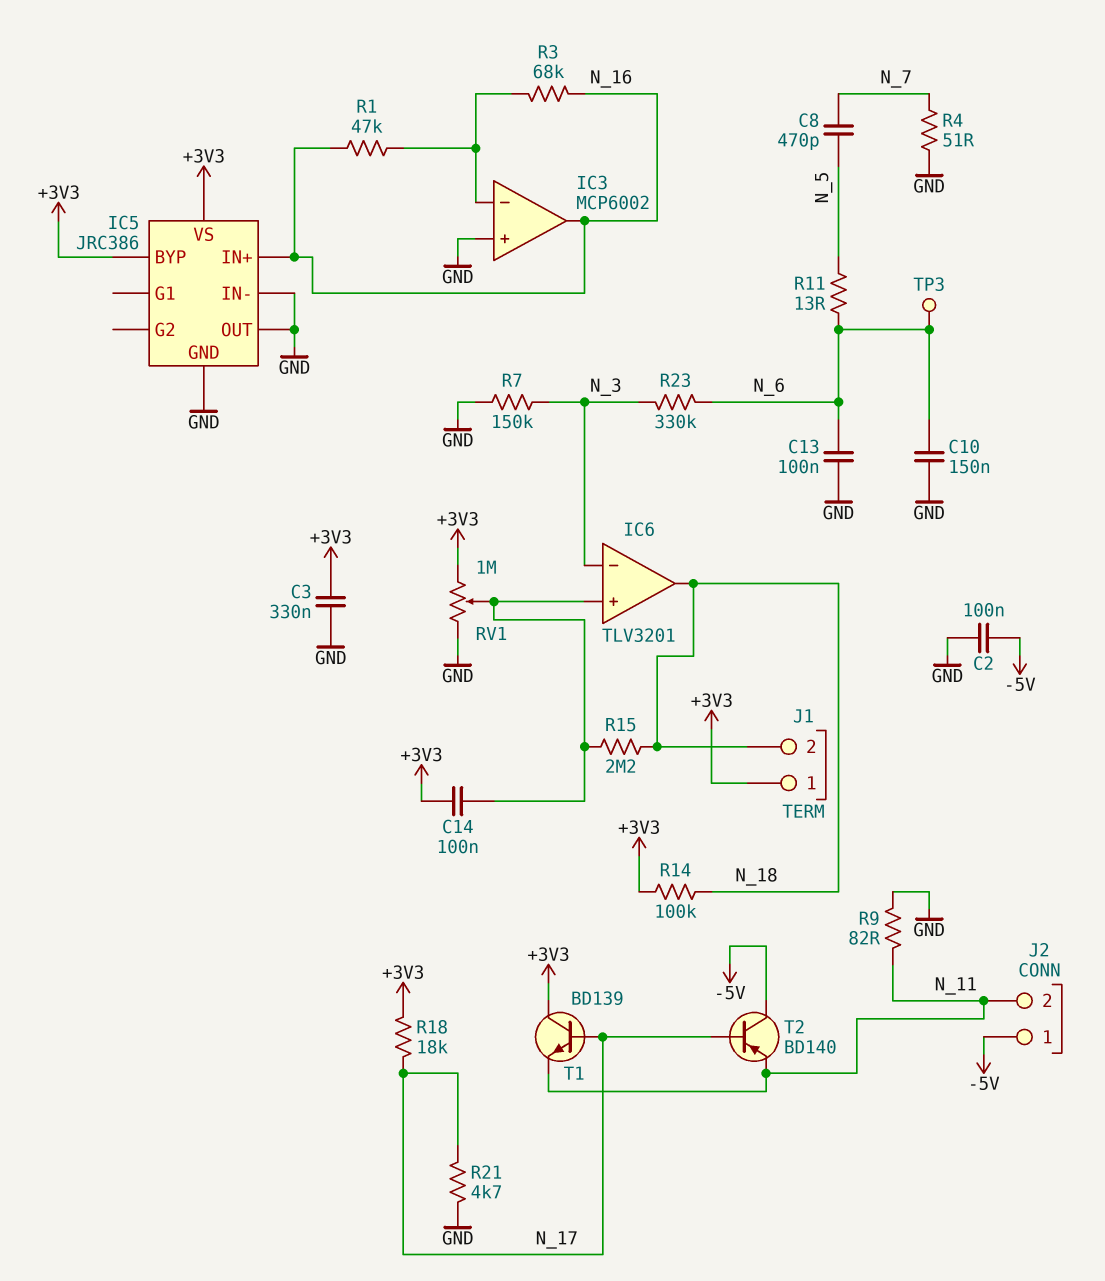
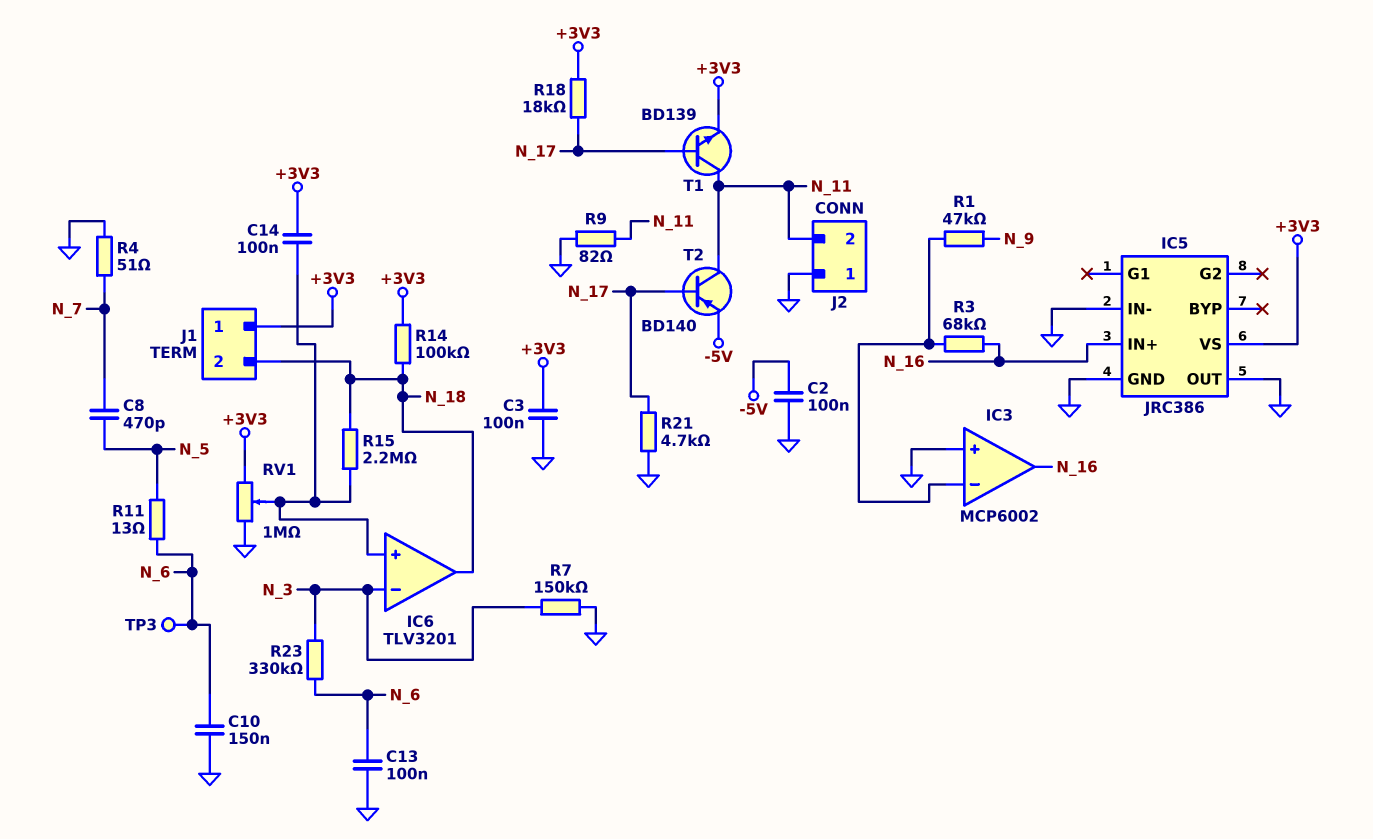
C3: 330nF (+3V3, GND) -> 100nF (+3V3, GND)
IC5 pin BYP: +3V3 -> none
J2 pin 1: -5V -> GND
R1: 47k (IC3/in-, N_16) -> 47k (IC3/in-, N_9)
T1: NPN BD139 (B N_17, C +3V3, E N_11) -> NPN BD139 (B N_17, C N_11, E +3V3)
T2: PNP BD140 (B N_17, C -5V, E N_11) -> PNP BD140 (B N_17, C N_11, E -5V)

